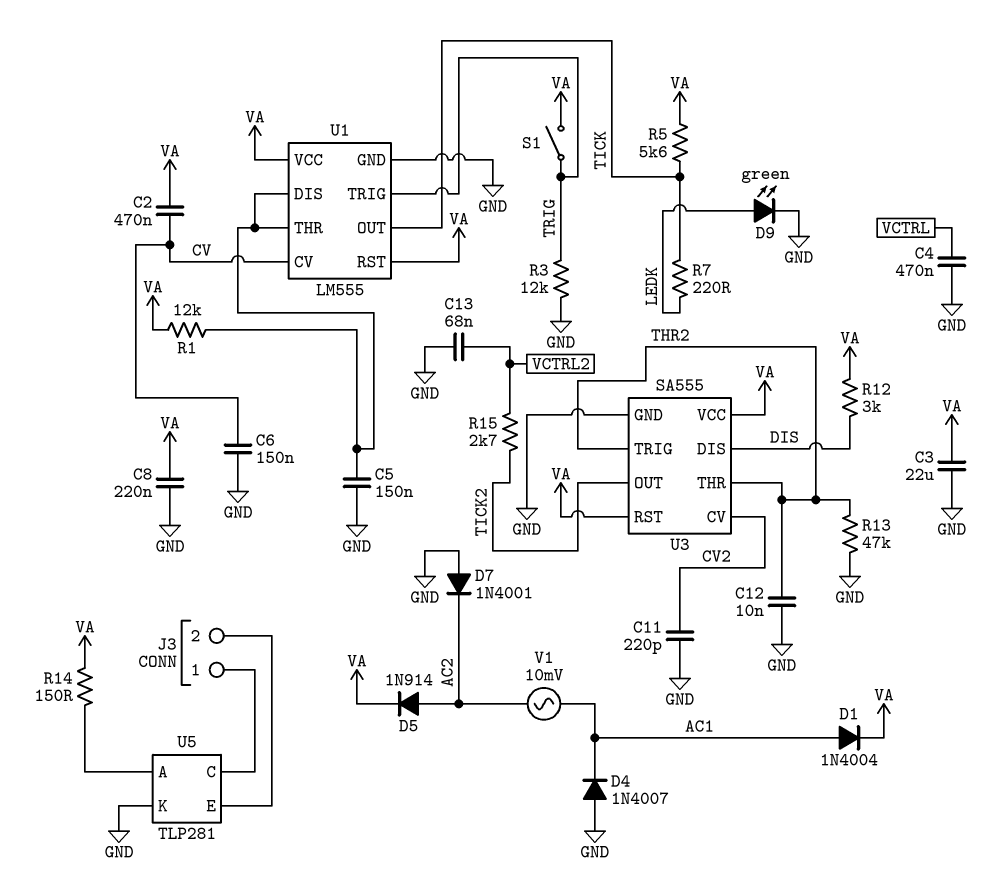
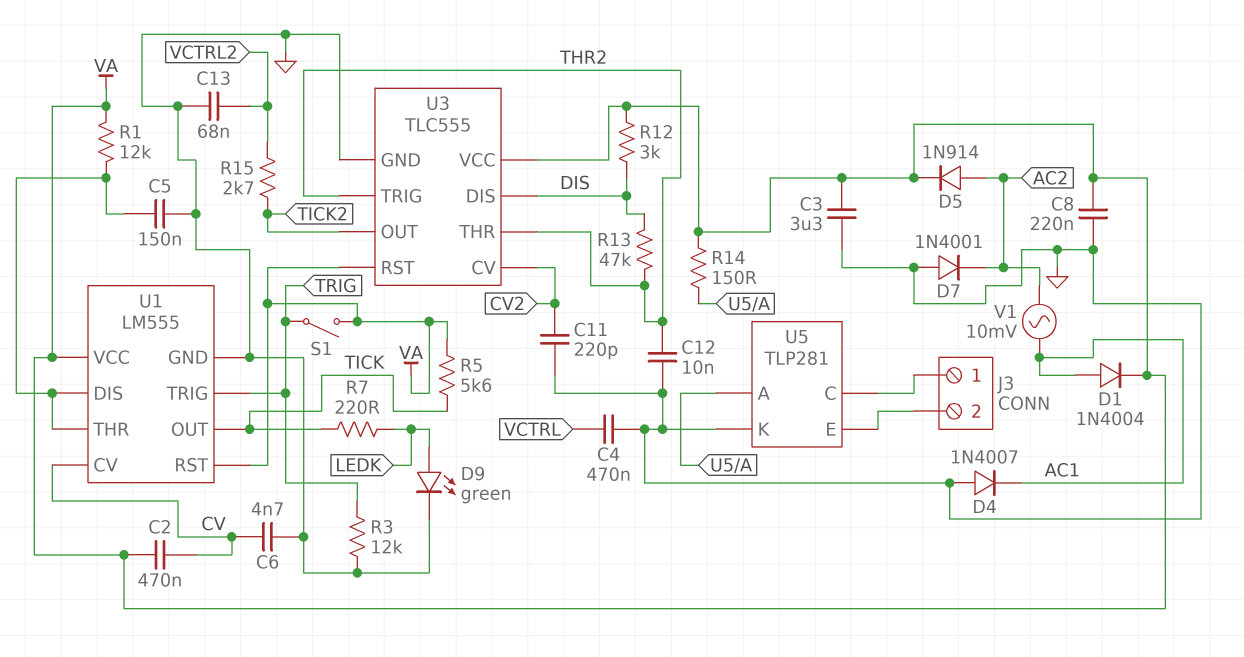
C3: 22uF (GND, VA) -> 3.3uF (GND, VA)
C6: 150nF (CV, GND) -> 4.7nF (CV, GND)
R13: 47k (GND, THR2) -> 47k (DIS, THR2)
U3: SA555 -> TLC555

